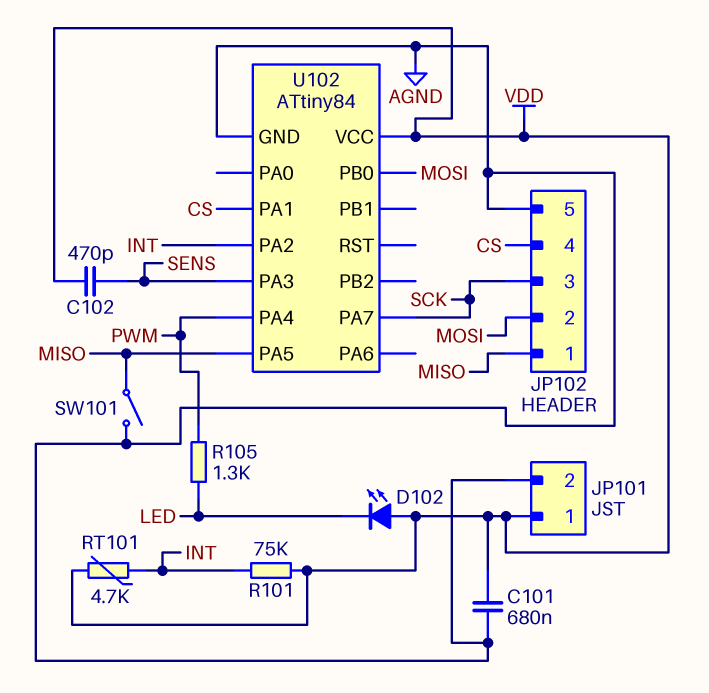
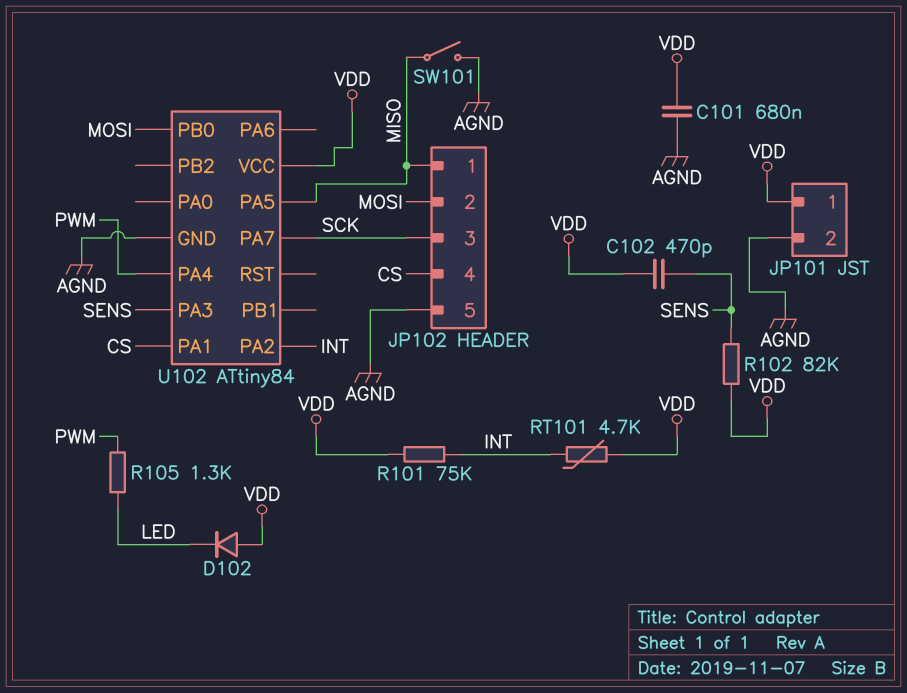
D102: LED (A VDD, K LED) -> diode (A VDD, K LED)
R102: none -> 82k (SENS, VDD)

